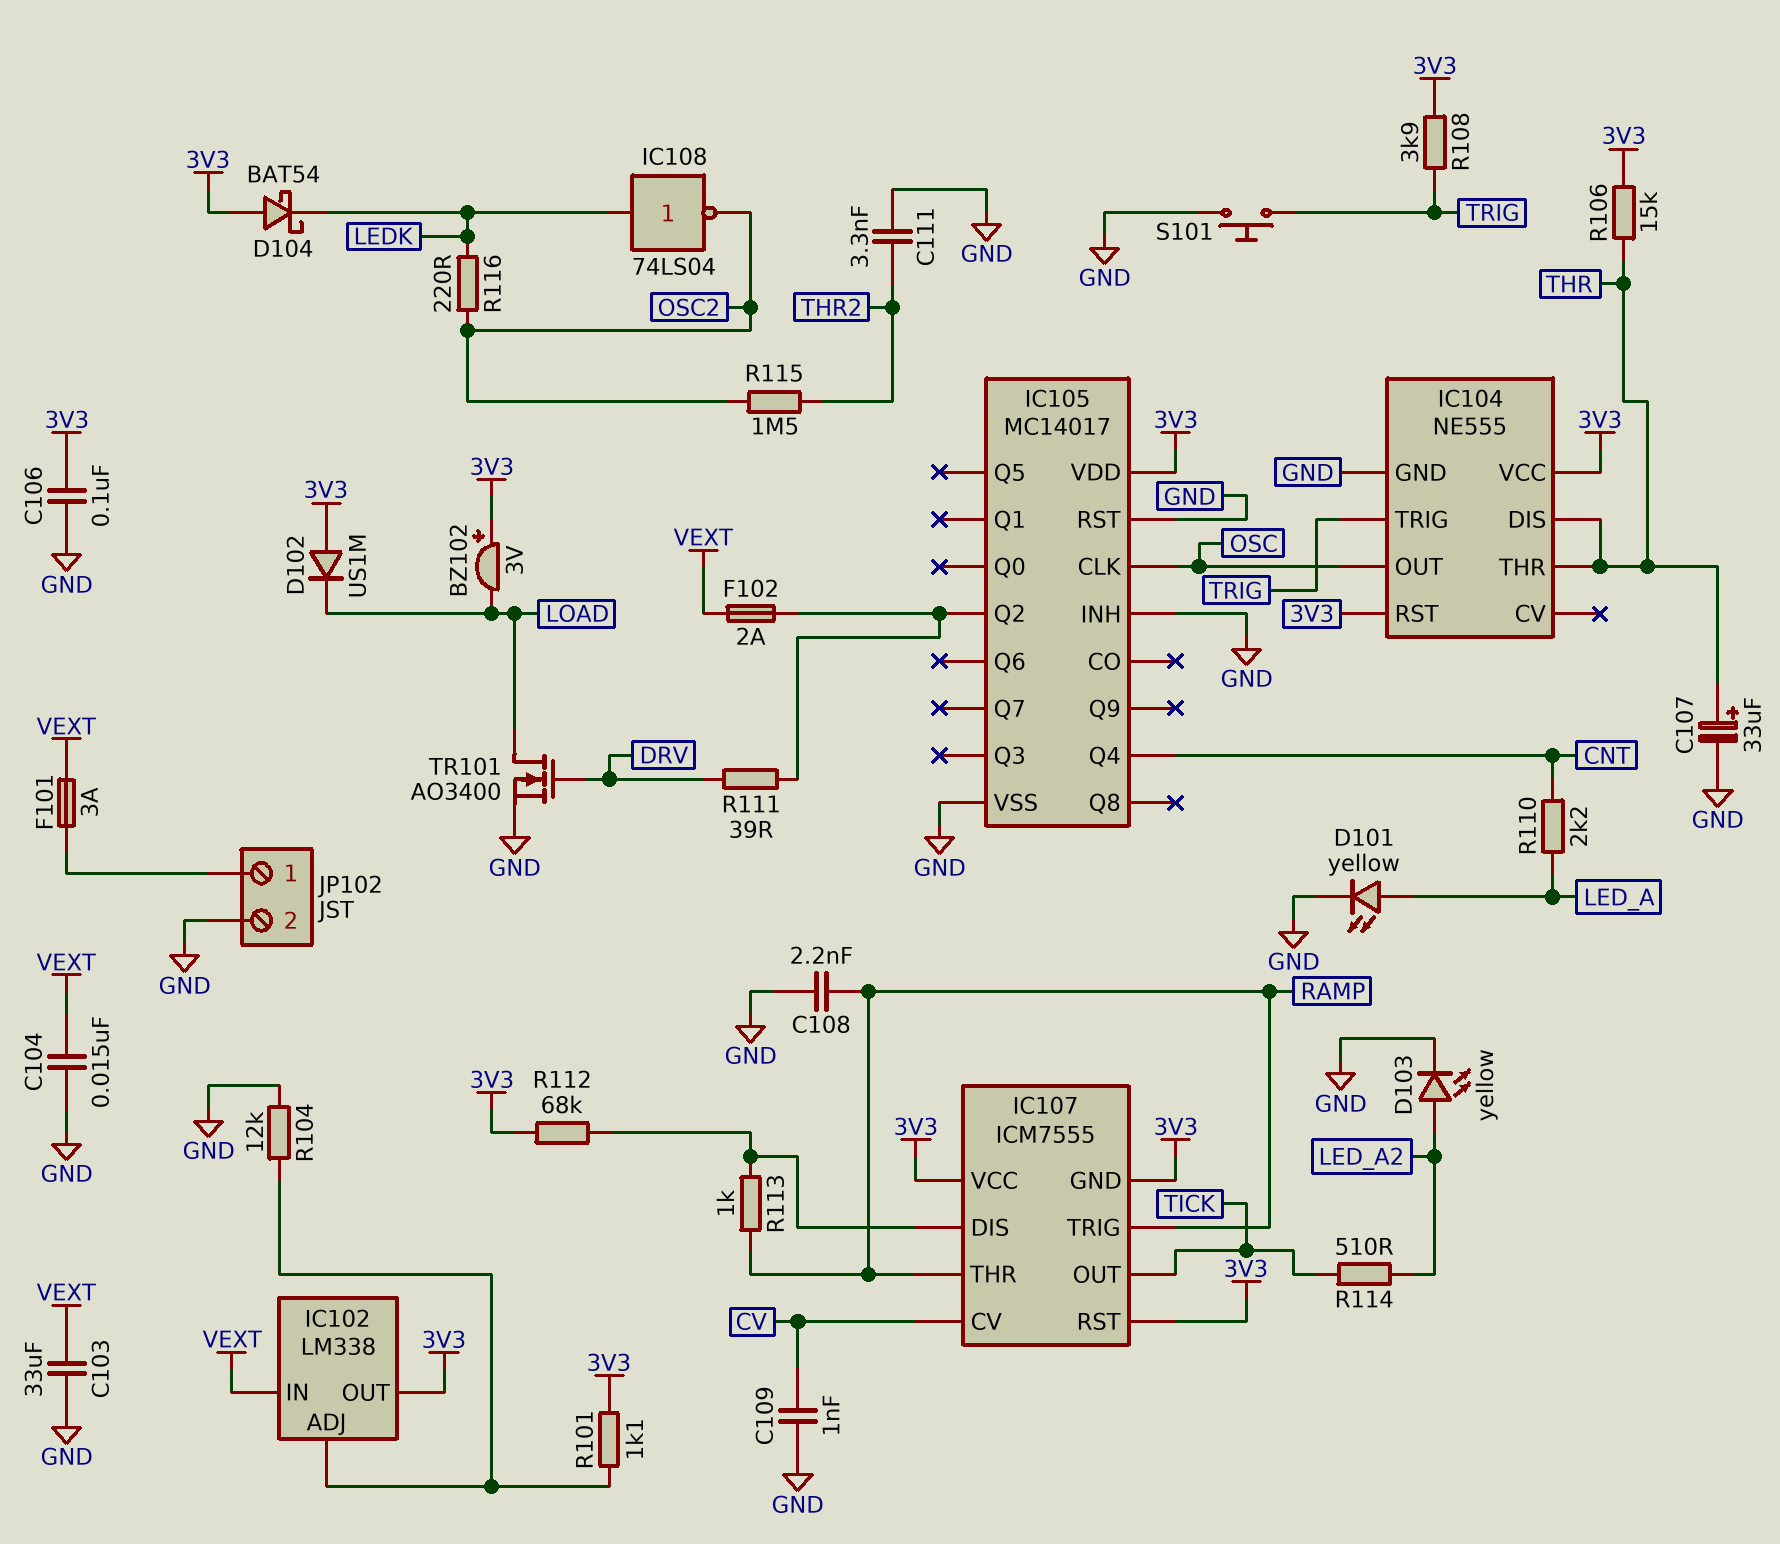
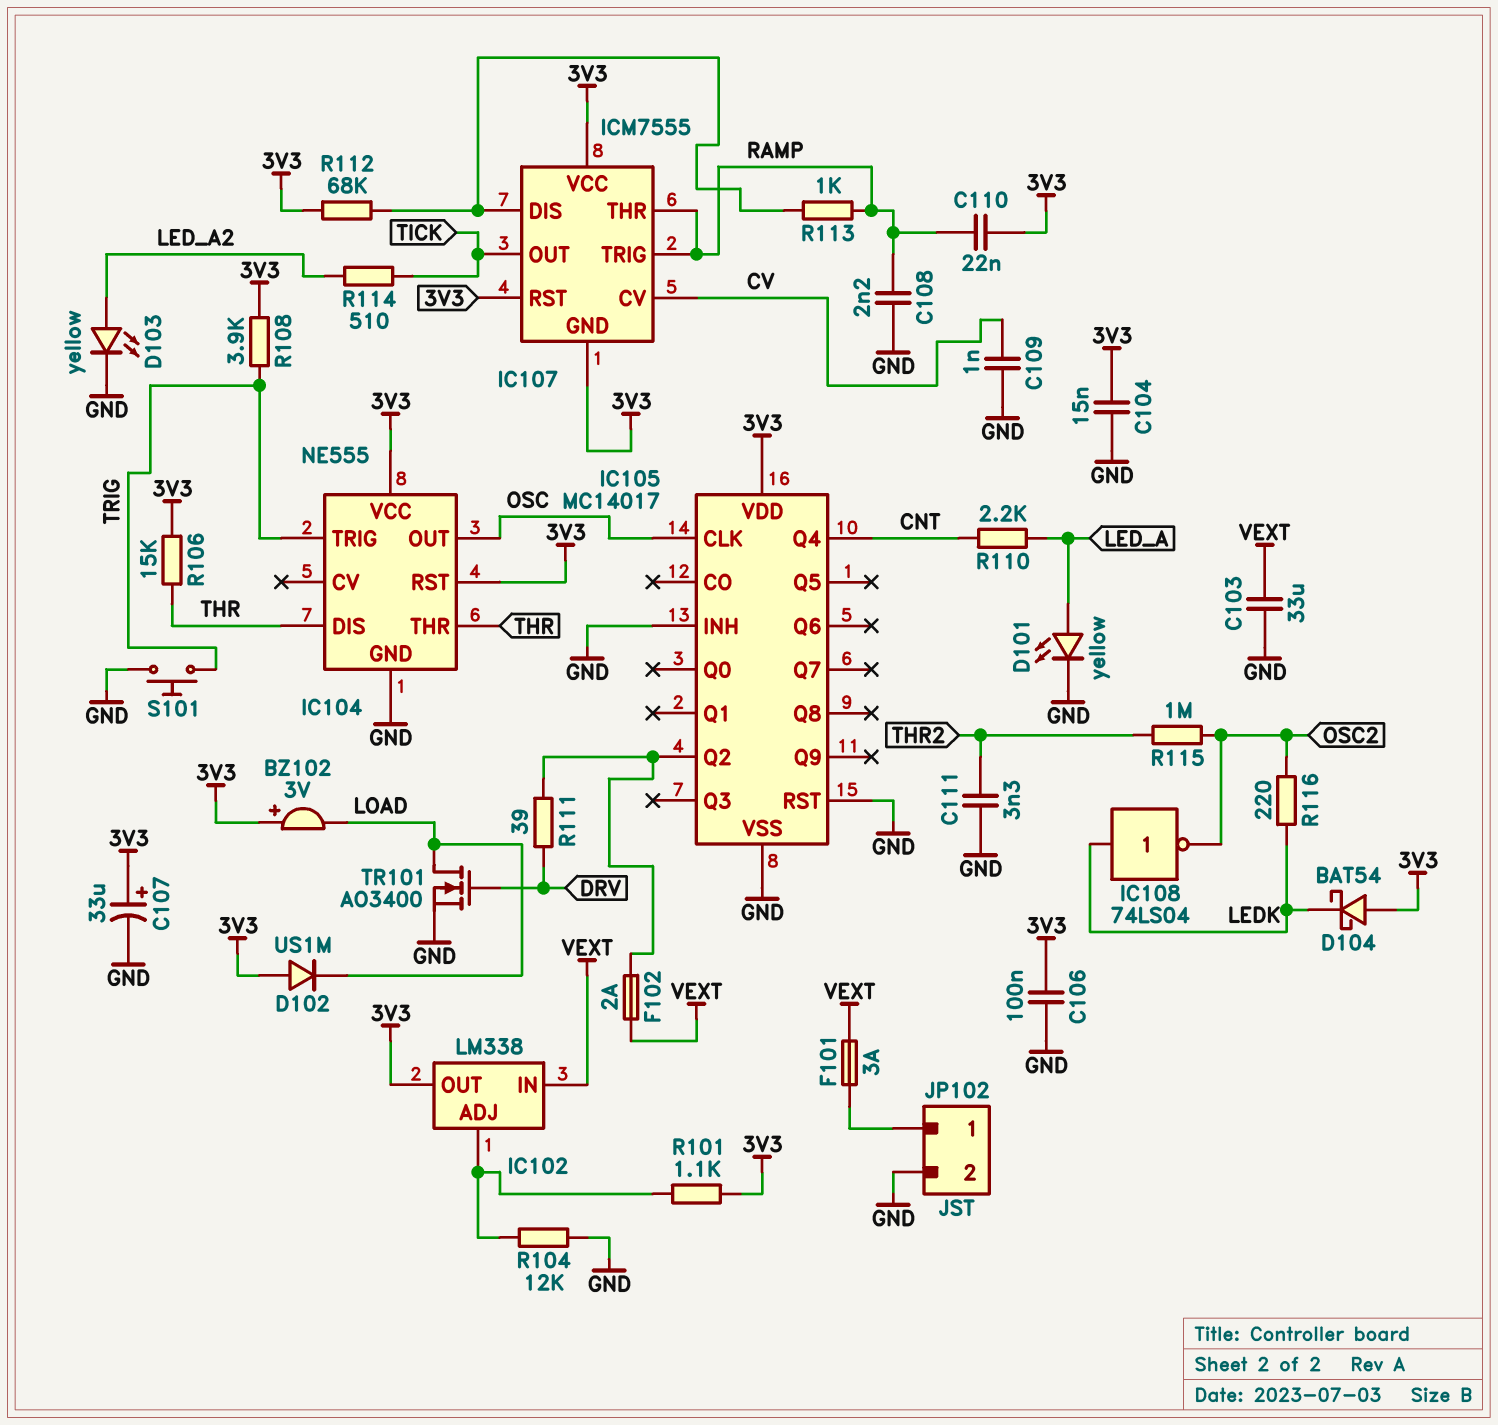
C104: 15nF (GND, VEXT) -> 15nF (3V3, GND)
C107: 33uF (plus THR, minus GND) -> 33uF (plus 3V3, minus GND)
C110: none -> 22nF (3V3, RAMP)
R115: 1.5M (OSC2, THR2) -> 1M (OSC2, THR2)

